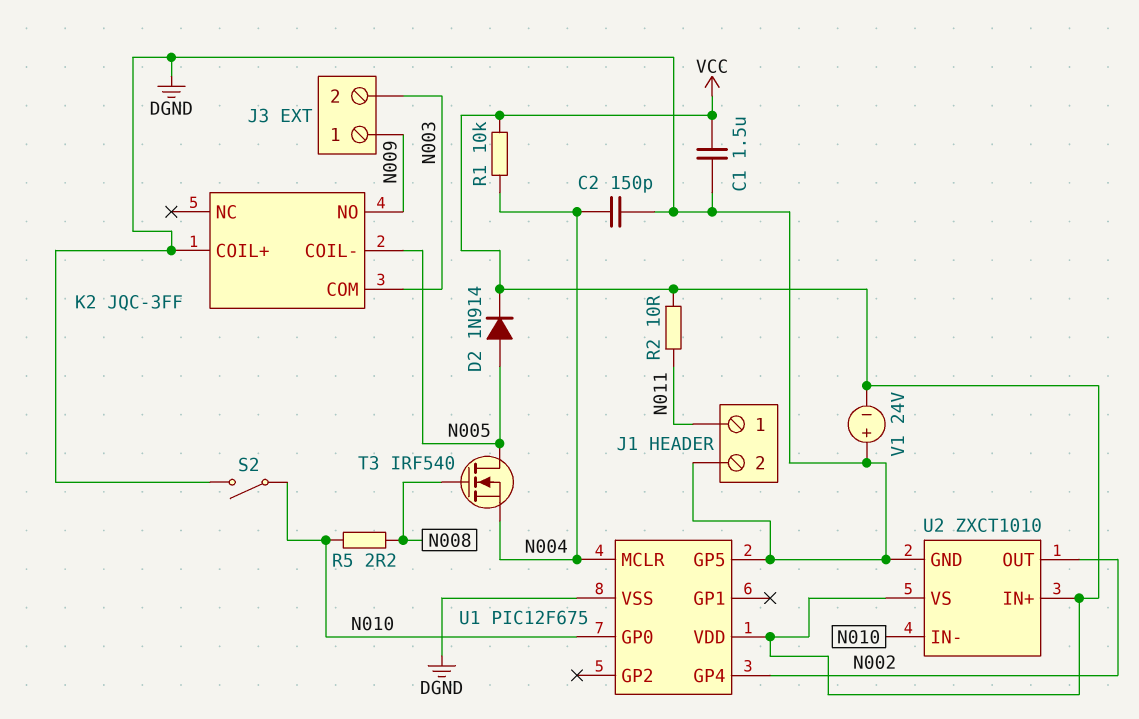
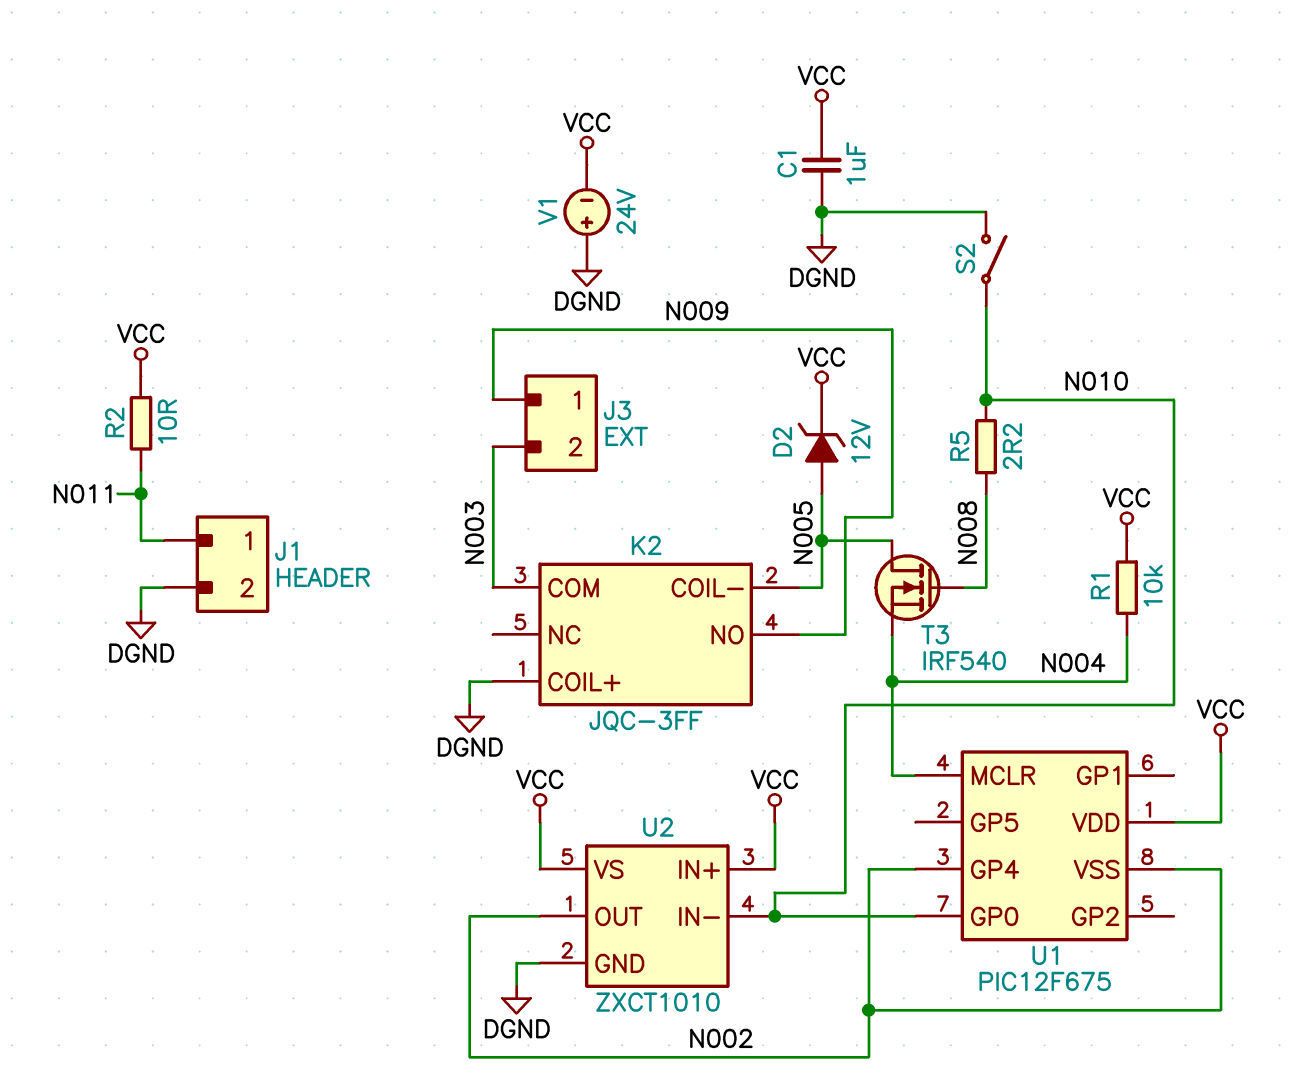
C1: 1.5uF (DGND, VCC) -> 1uF (DGND, VCC)
C2: 150pF (DGND, N004) -> none
D2: diode 1N914 (A N005, K VCC) -> zener 12V (A N005, K VCC)
U1 pin GP5: DGND -> none
U1 pin VSS: DGND -> N002

